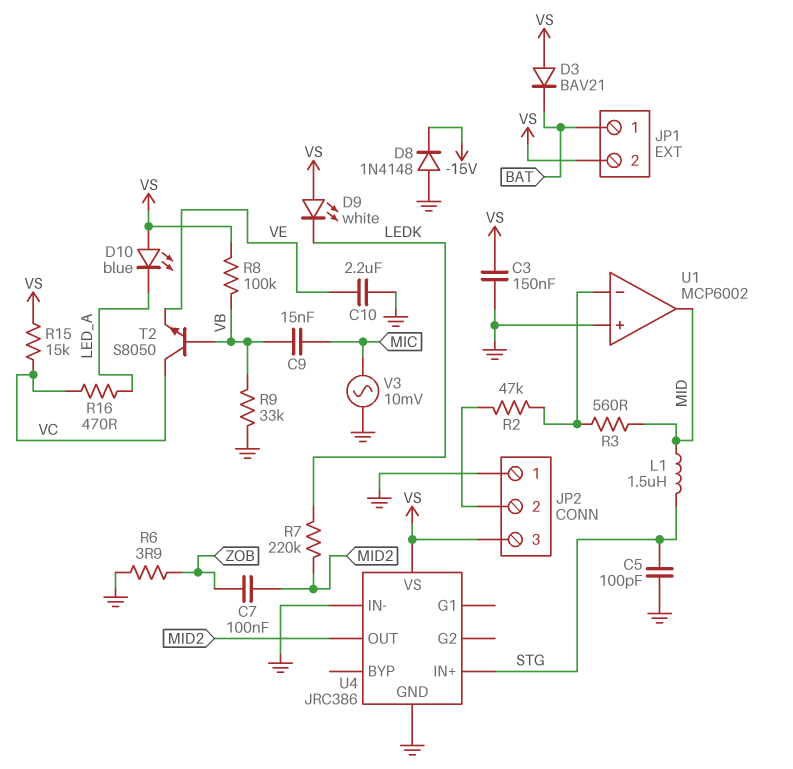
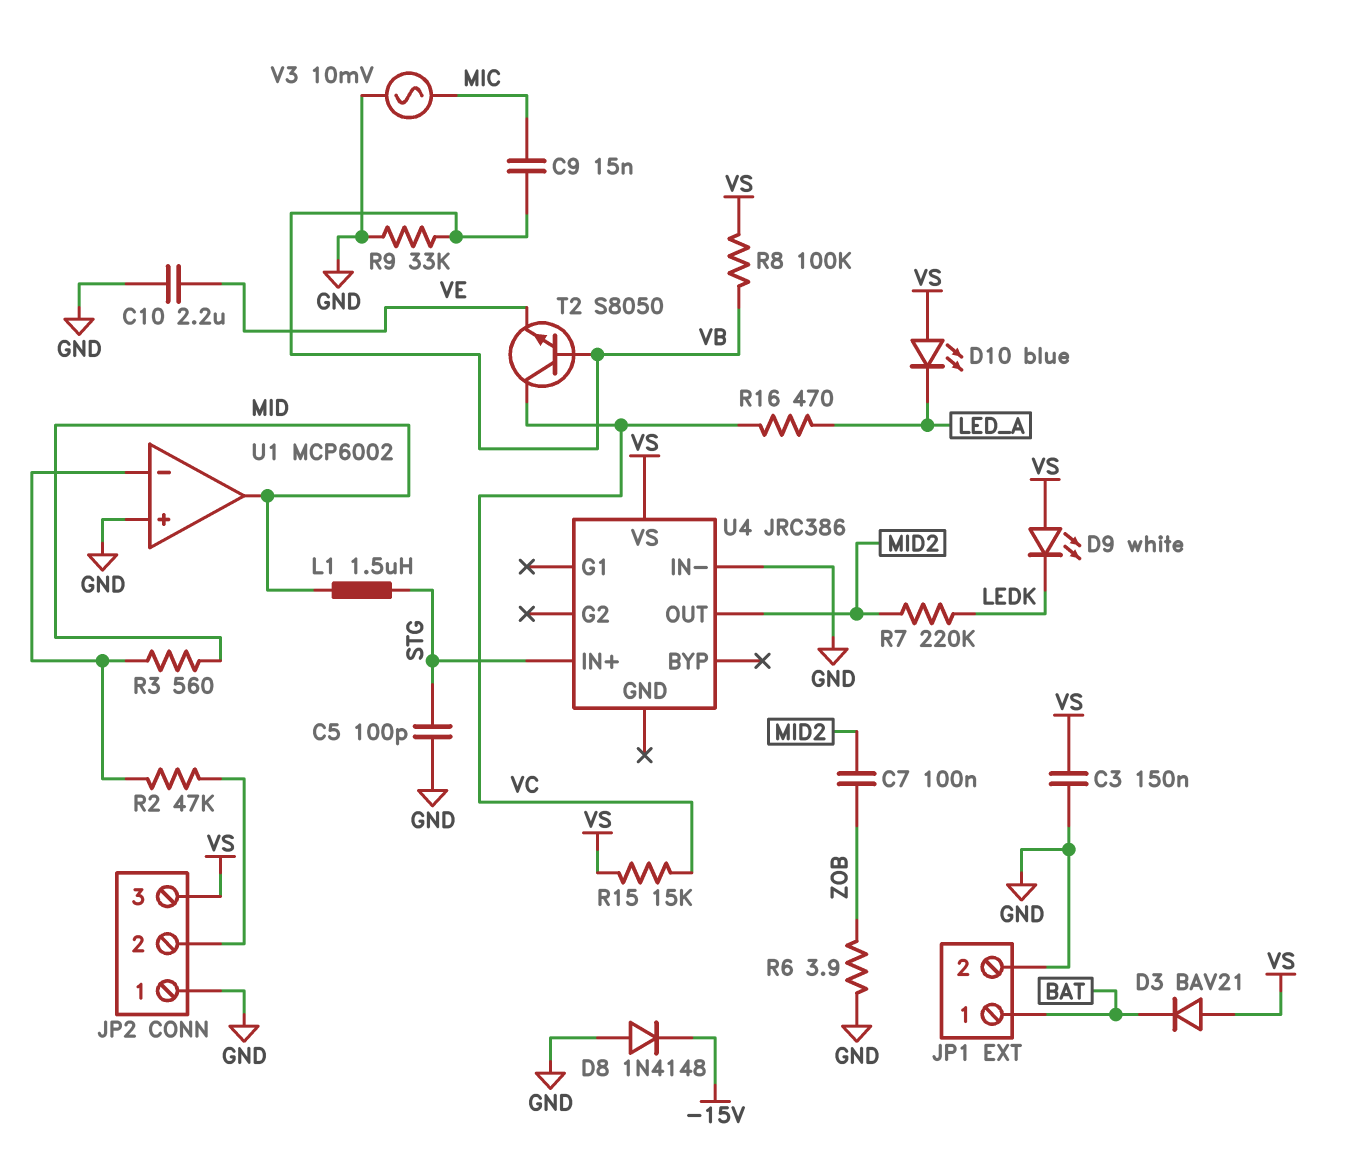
JP1 pin 2: VS -> GND
U4 pin GND: GND -> none

